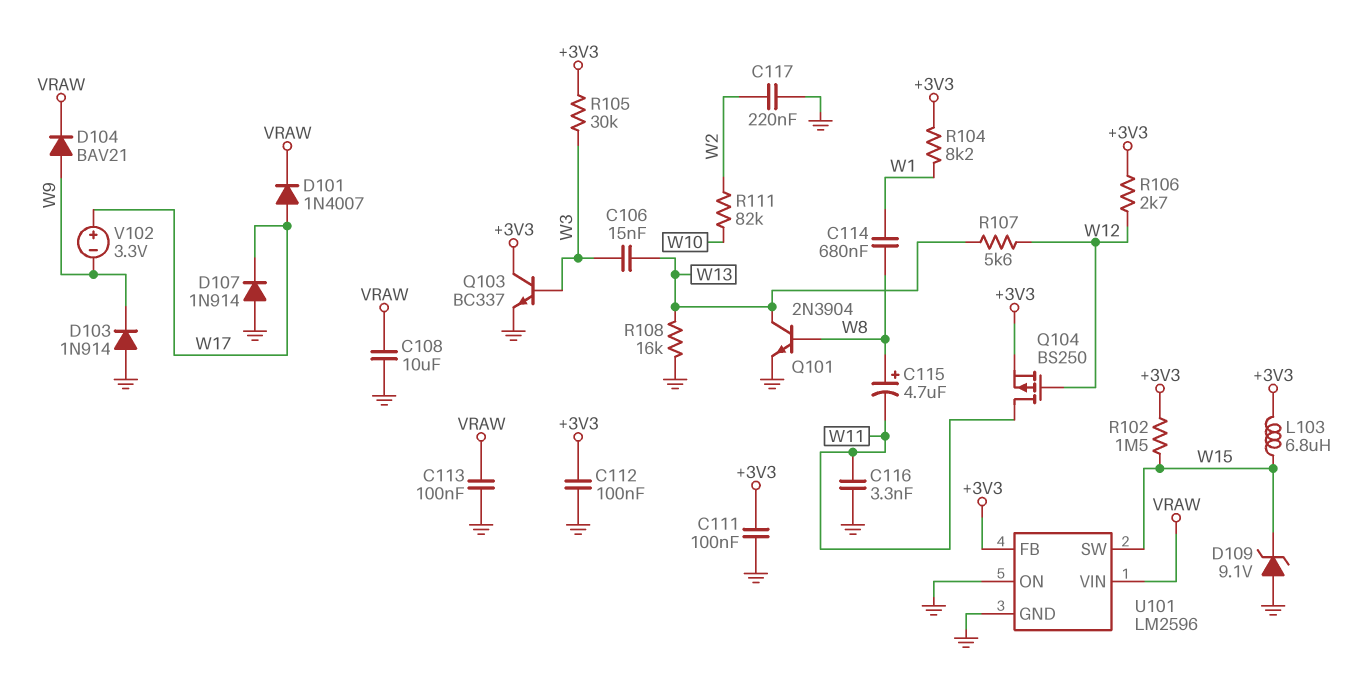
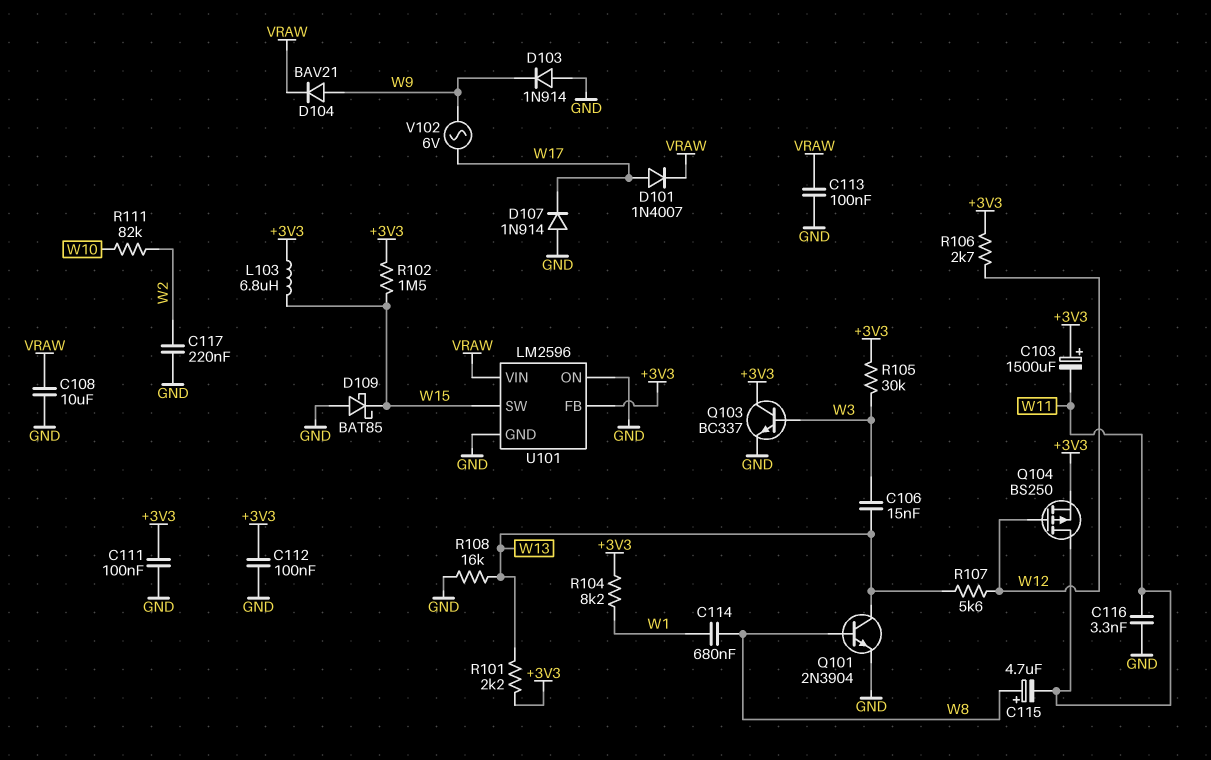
C103: none -> 1500uF (plus +3V3, minus W11)
D109: zener 9.1V (A GND, K W15) -> schottky BAT85 (A GND, K W15)
R101: none -> 2.2k (+3V3, W13)
V102: 3.3V (plus W17, minus W9) -> AC 6V (W9, W17)

